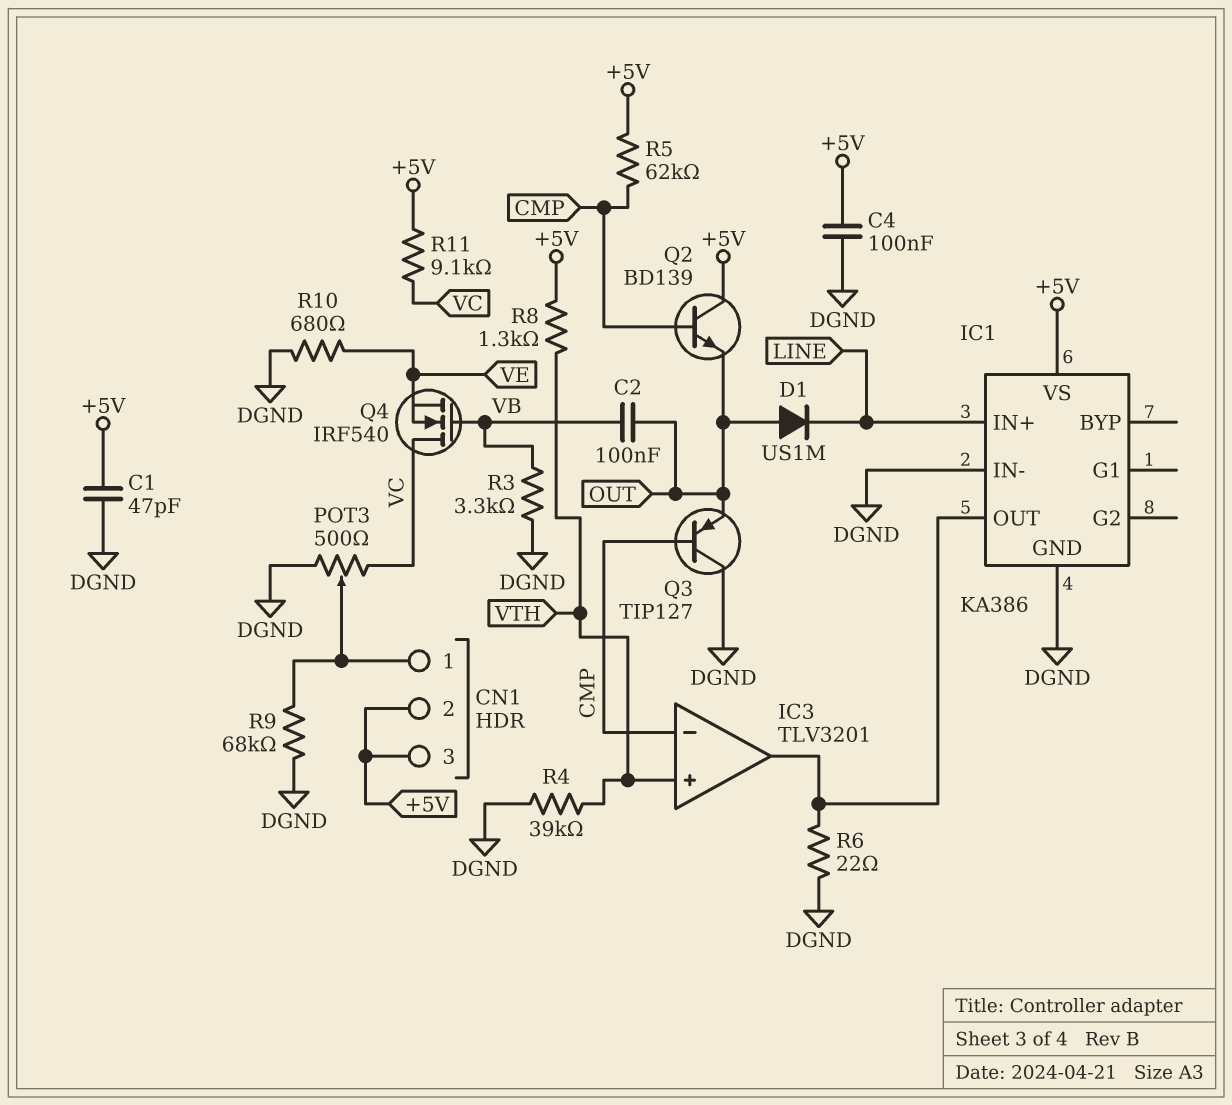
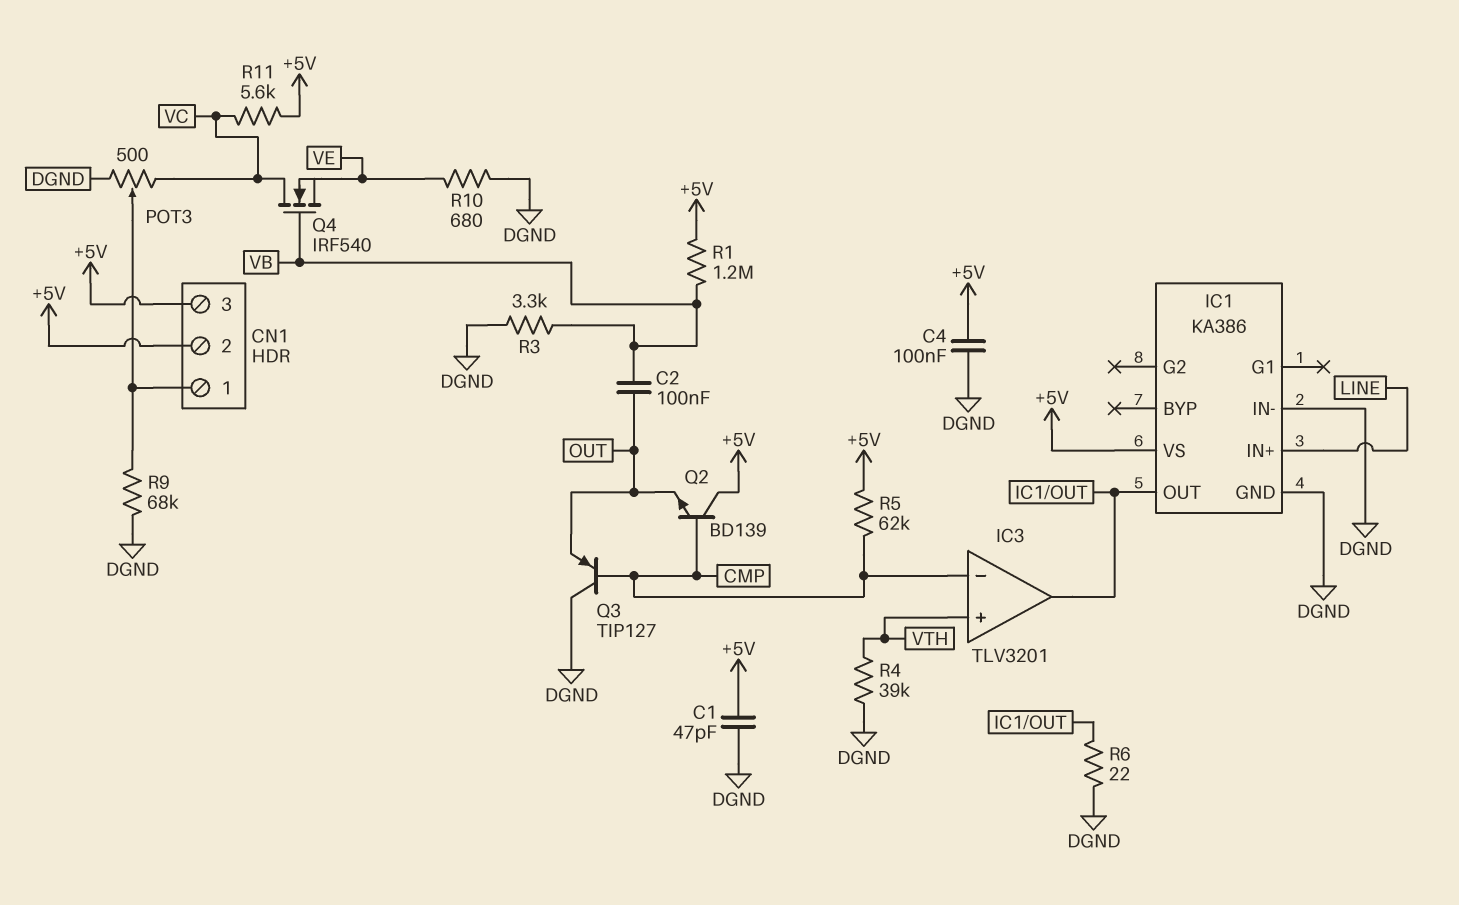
D1: diode US1M (A OUT, K LINE) -> none
R1: none -> 1.2M (+5V, VB)
R8: 1.3k (+5V, VTH) -> none
R11: 9.1k (+5V, VC) -> 5.6k (+5V, VC)

